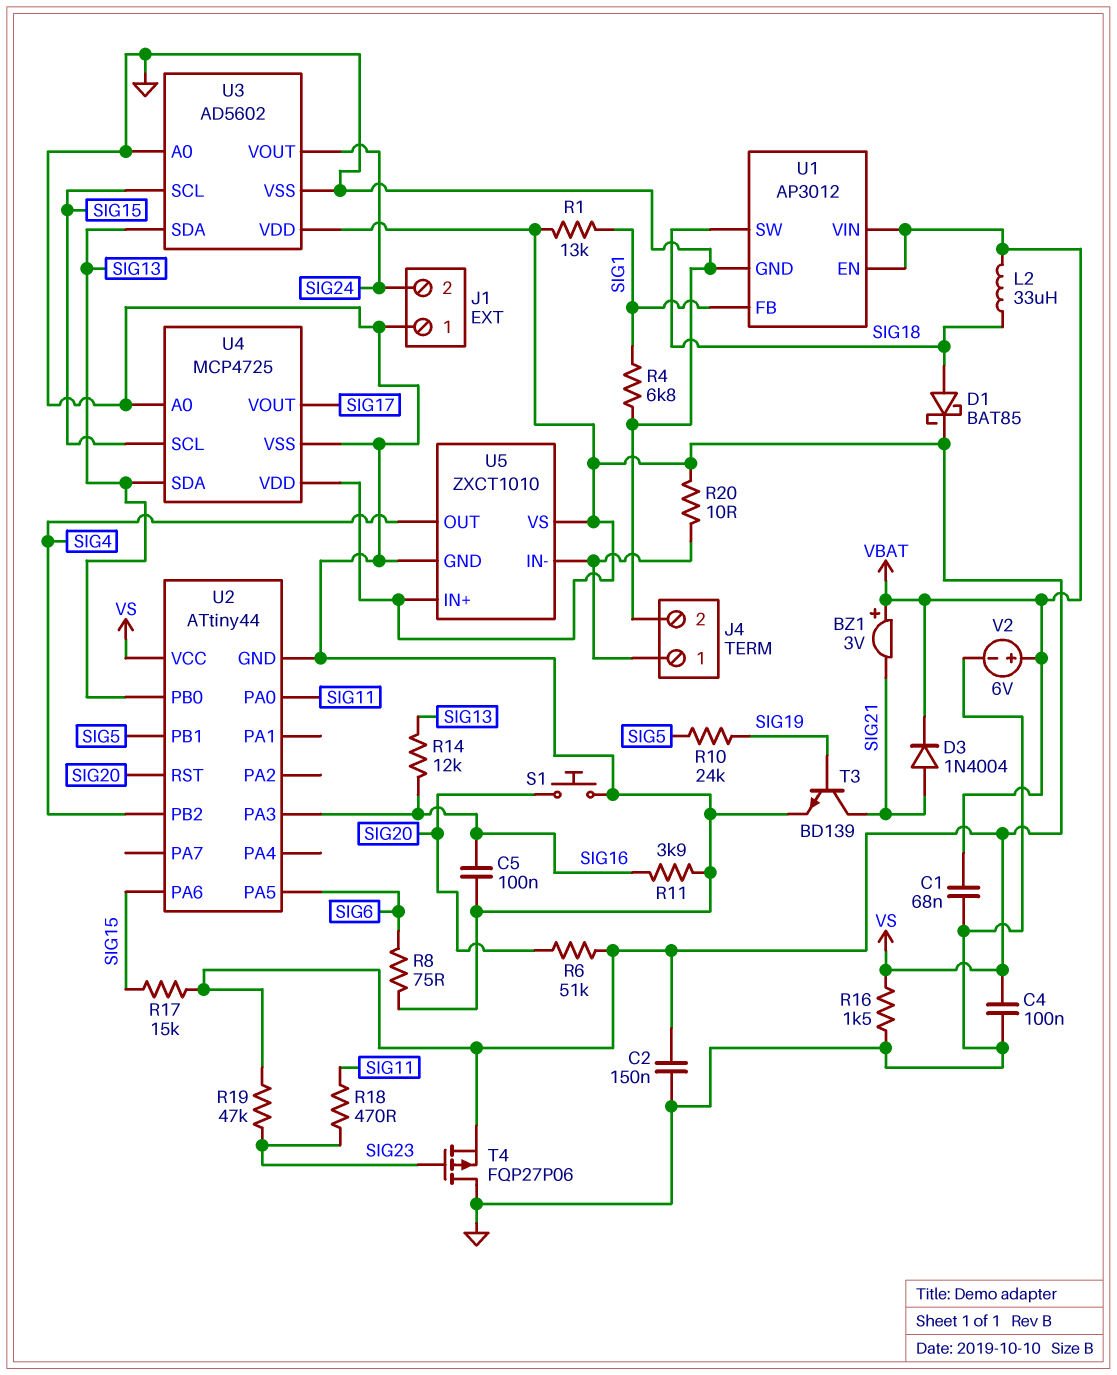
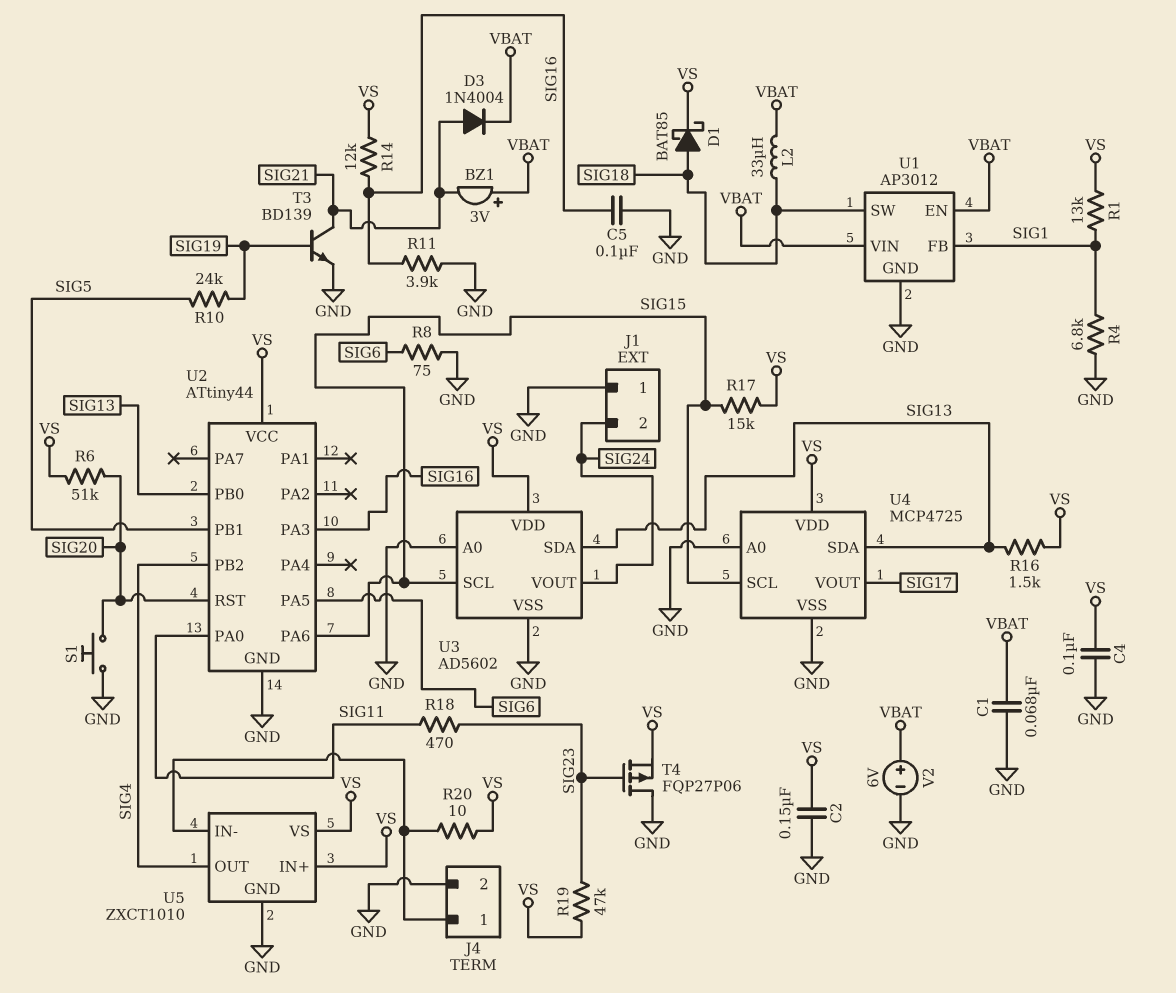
R14: 12k (SIG13, SIG16) -> 12k (SIG16, VS)
R16: 1.5k (GND, VS) -> 1.5k (SIG13, VS)

